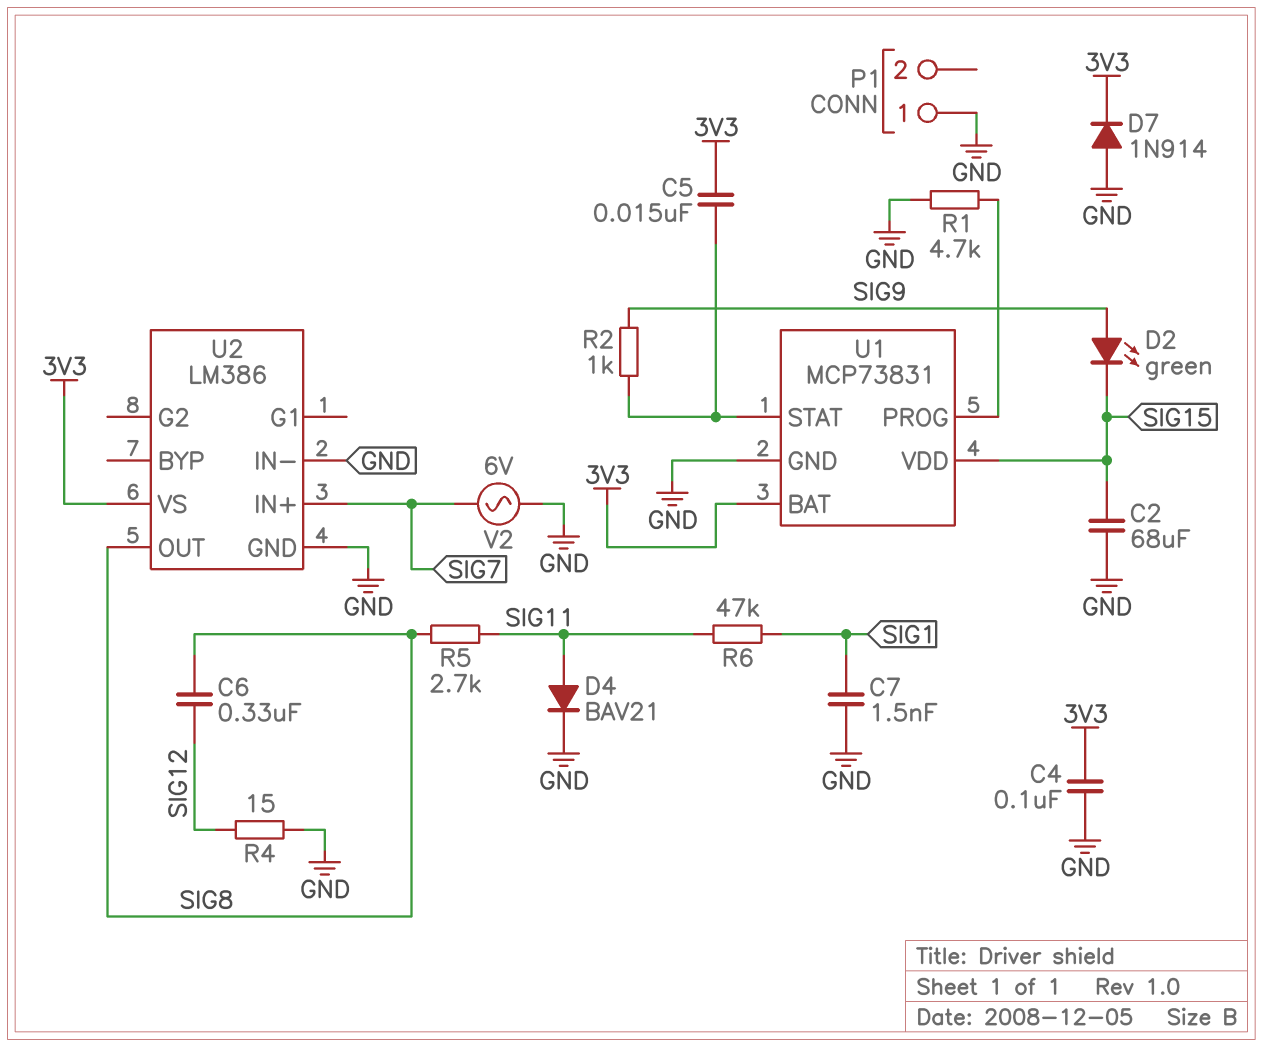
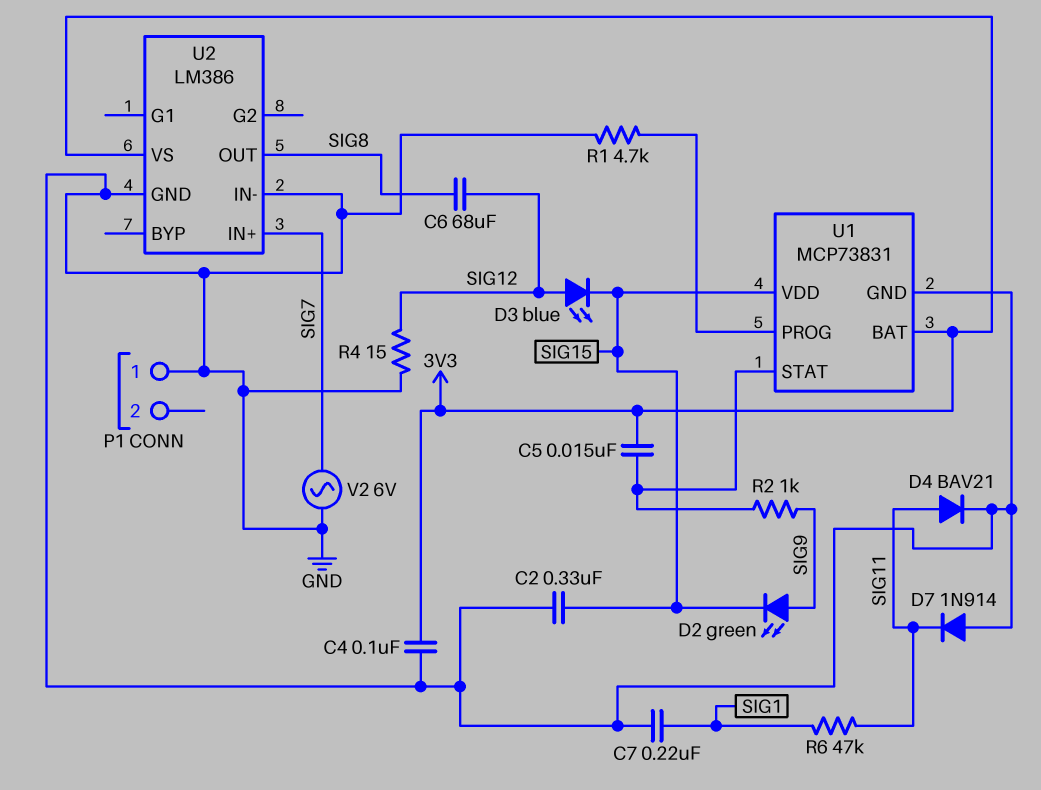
C2: 68uF (GND, SIG15) -> 330nF (GND, SIG15)
C6: 330nF (SIG8, SIG12) -> 68uF (SIG8, SIG12)
C7: 1.5nF (GND, SIG1) -> 220nF (GND, SIG1)
D3: none -> LED blue (A SIG12, K SIG15)
D7: diode 1N914 (A GND, K 3V3) -> diode 1N914 (A GND, K SIG11)
R5: 2.7k (SIG8, SIG11) -> none

